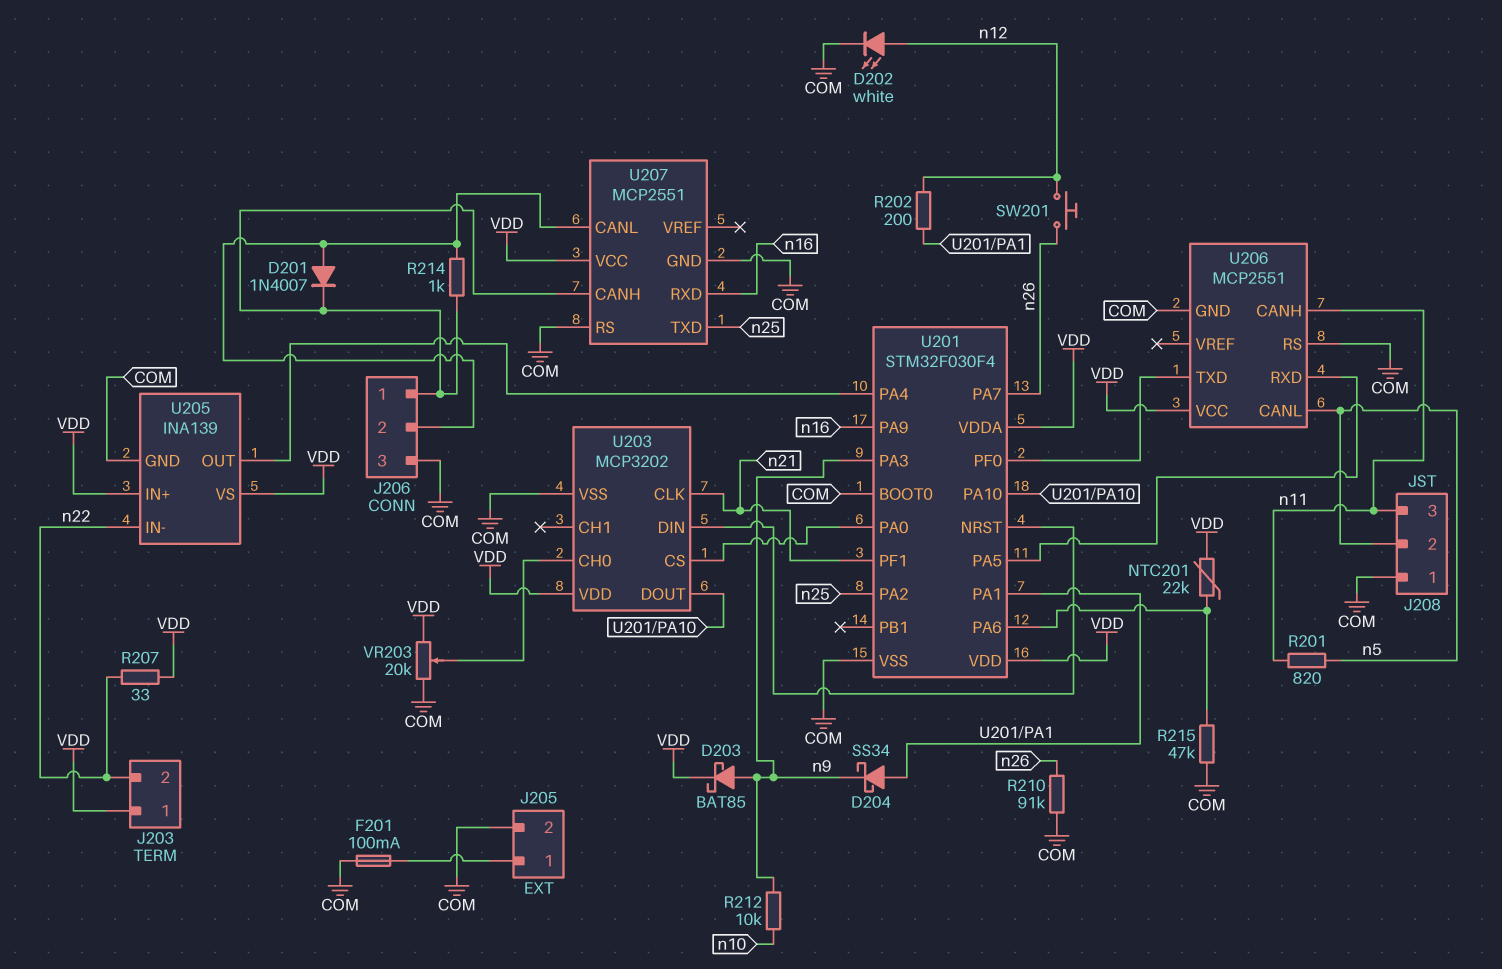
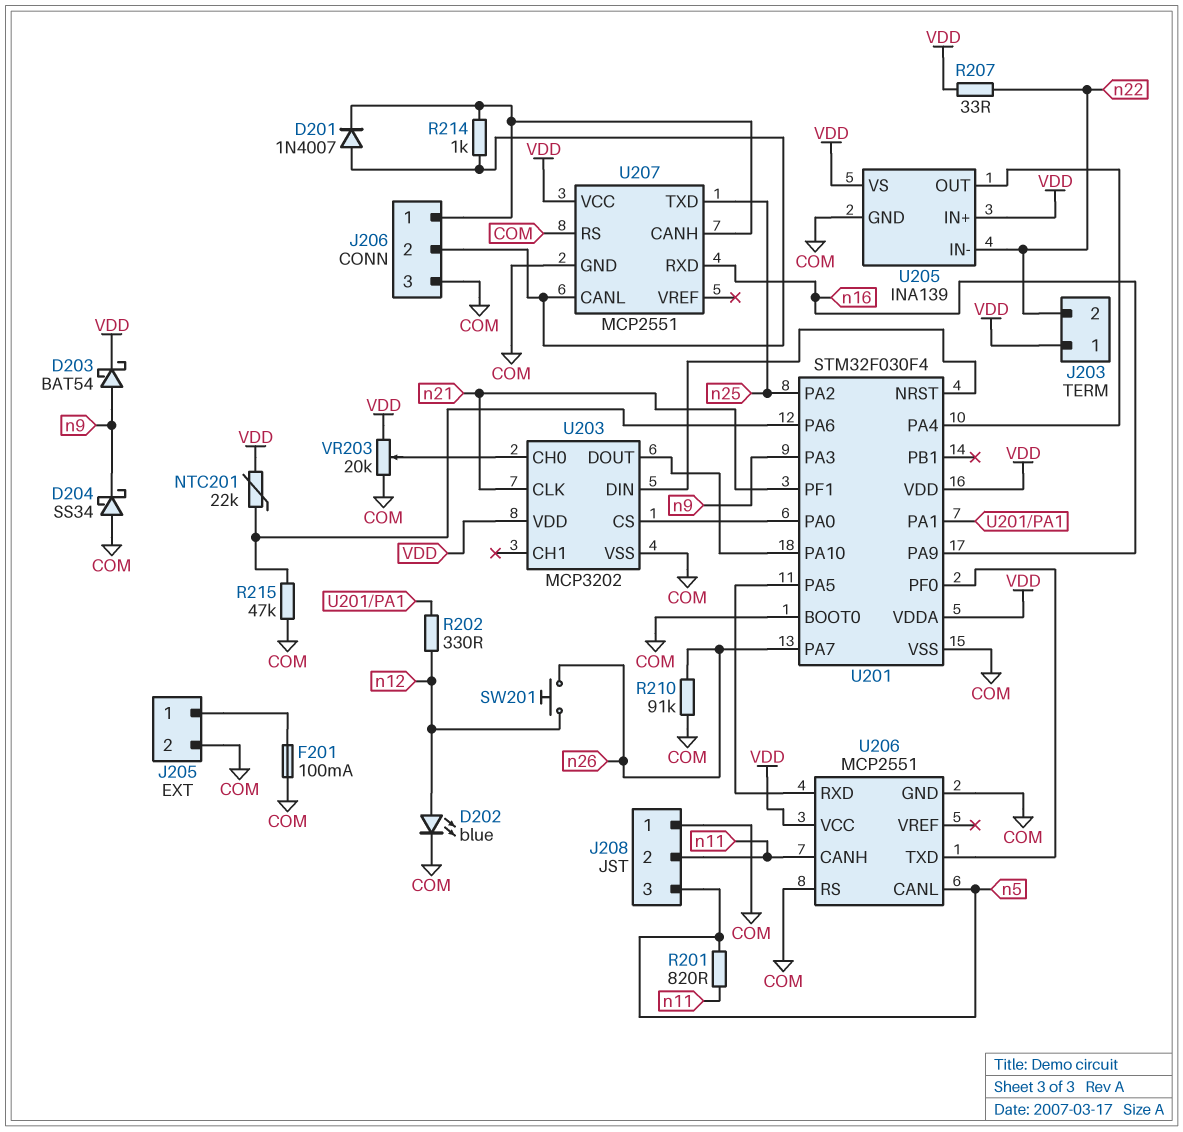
D202: LED white (A n12, K COM) -> LED blue (A n12, K COM)
D203: schottky BAT85 (A n9, K VDD) -> schottky BAT54 (A n9, K VDD)
D204: schottky SS34 (A U201/PA1, K n9) -> schottky SS34 (A COM, K n9)
J208 pin 2: n5 -> n11
J208 pin 3: n11 -> n5
R202: 200 (U201/PA1, n12) -> 330 (U201/PA1, n12)
R212: 10k (n9, n10) -> none

